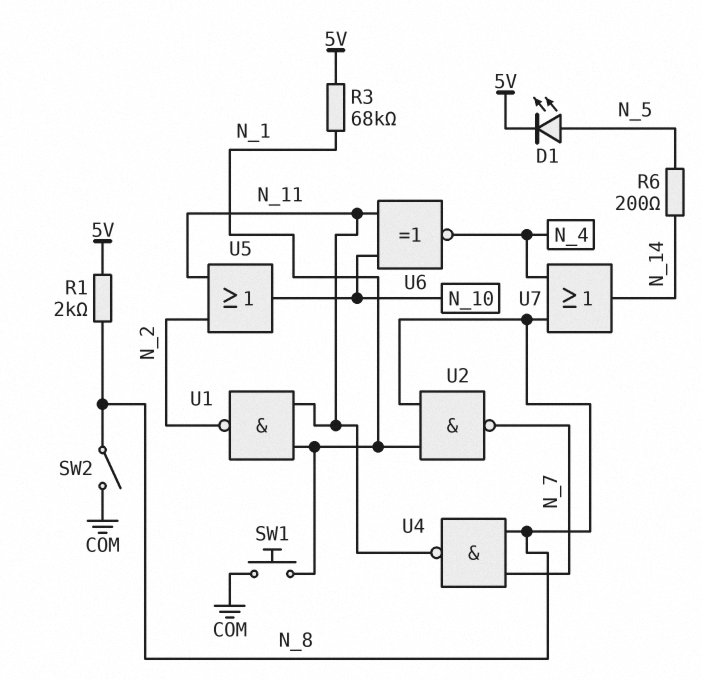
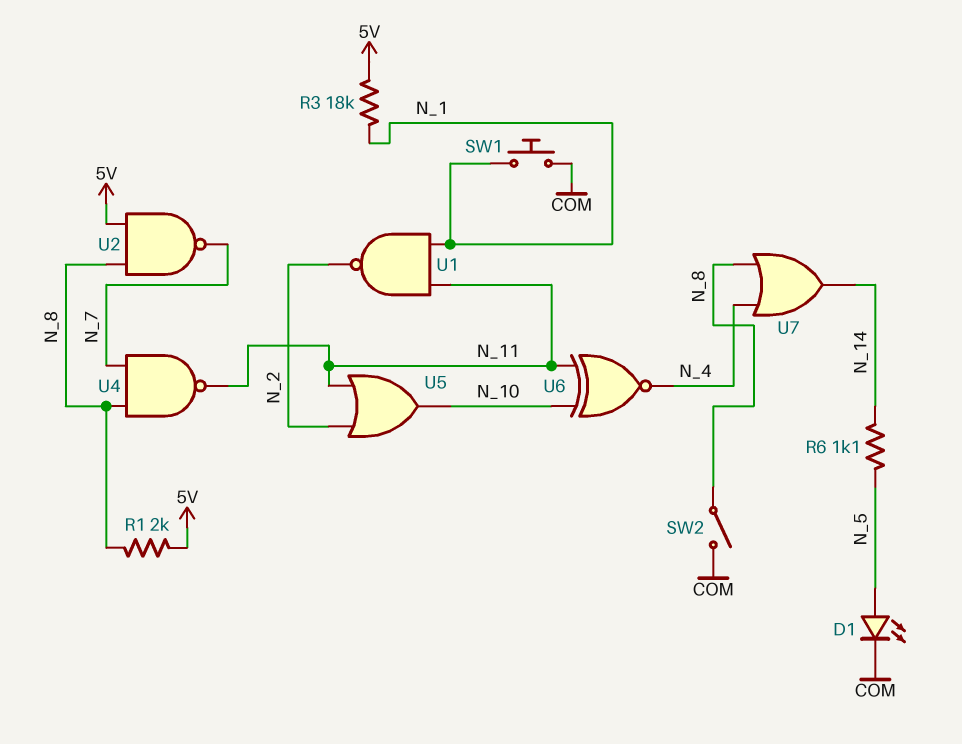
D1: LED (A N_5, K 5V) -> LED (A N_5, K COM)
R3: 68k (5V, N_1) -> 18k (5V, N_1)
R6: 200 (N_5, N_14) -> 1.1k (N_5, N_14)
U2: NAND (in N_1, in N_8, out N_7) -> NAND (in 5V, in N_8, out N_7)

